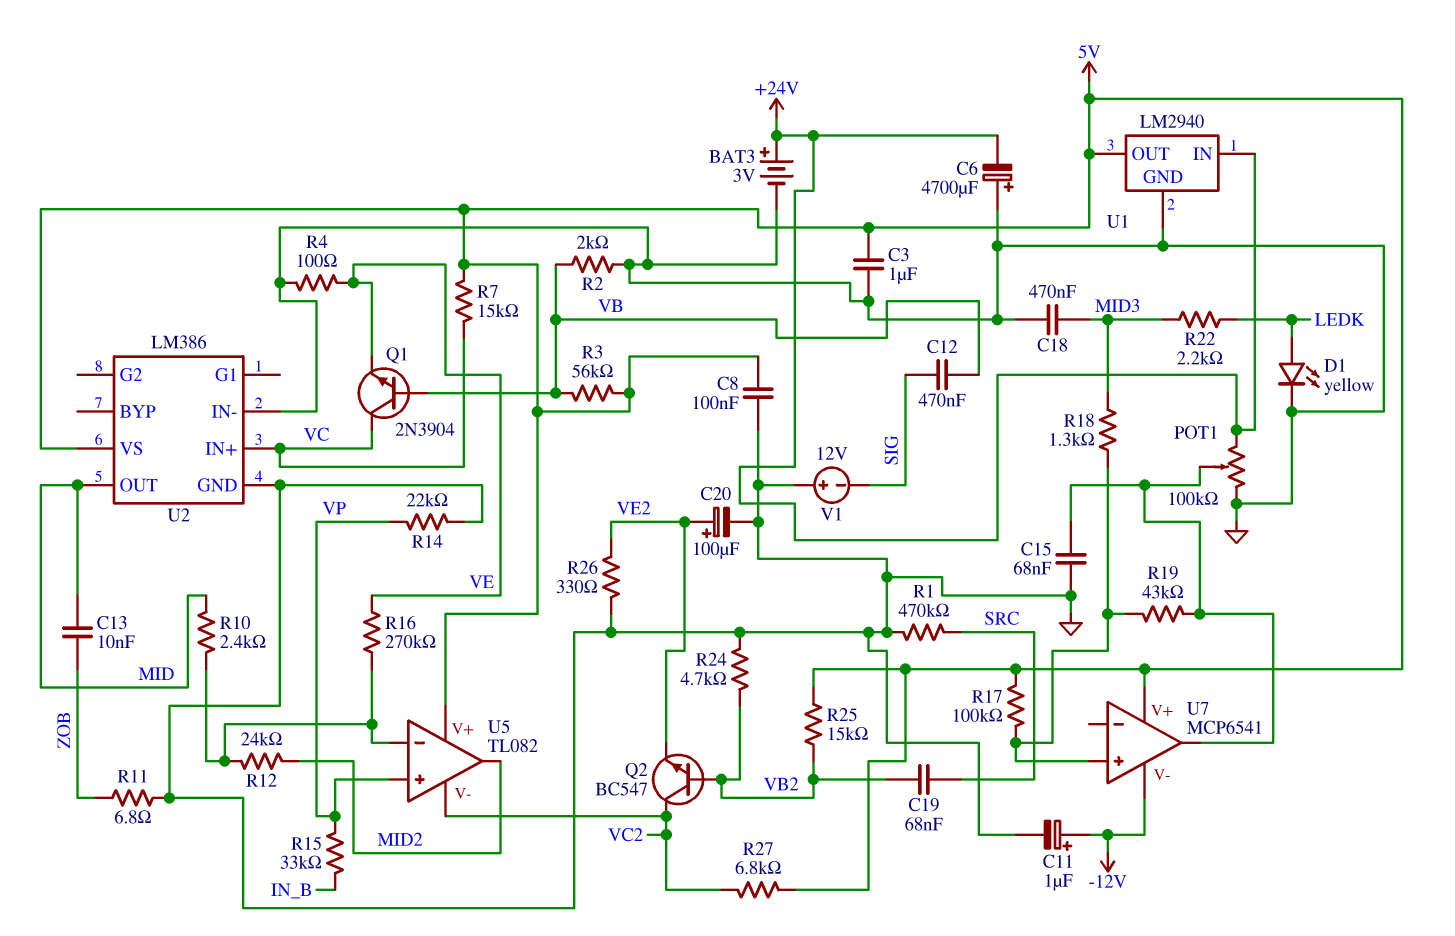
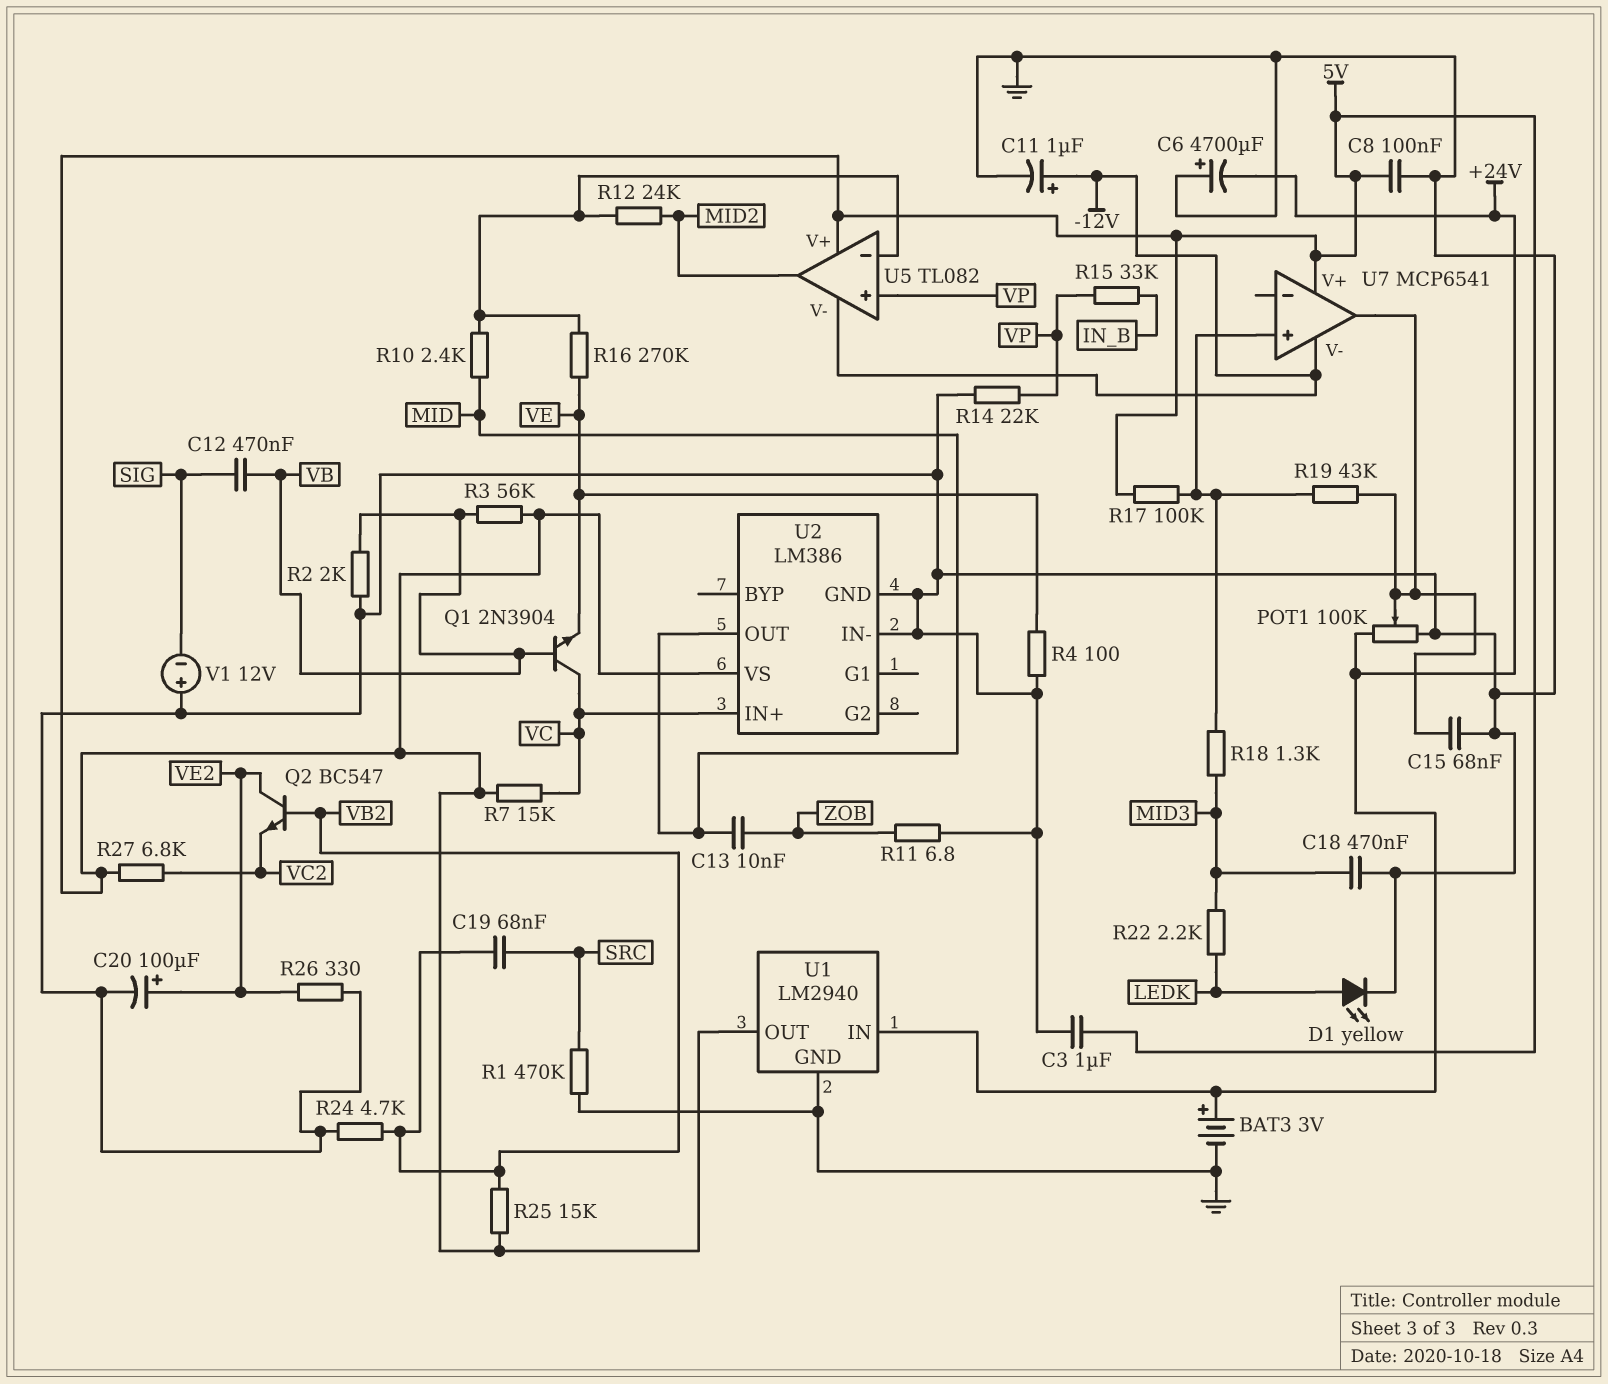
Q2: NPN BC547 (B VB2, C VC2, E VE2) -> NPN BC547 (B VB2, C VE2, E VC2)
U5 pin V-: VC2 -> -12V

